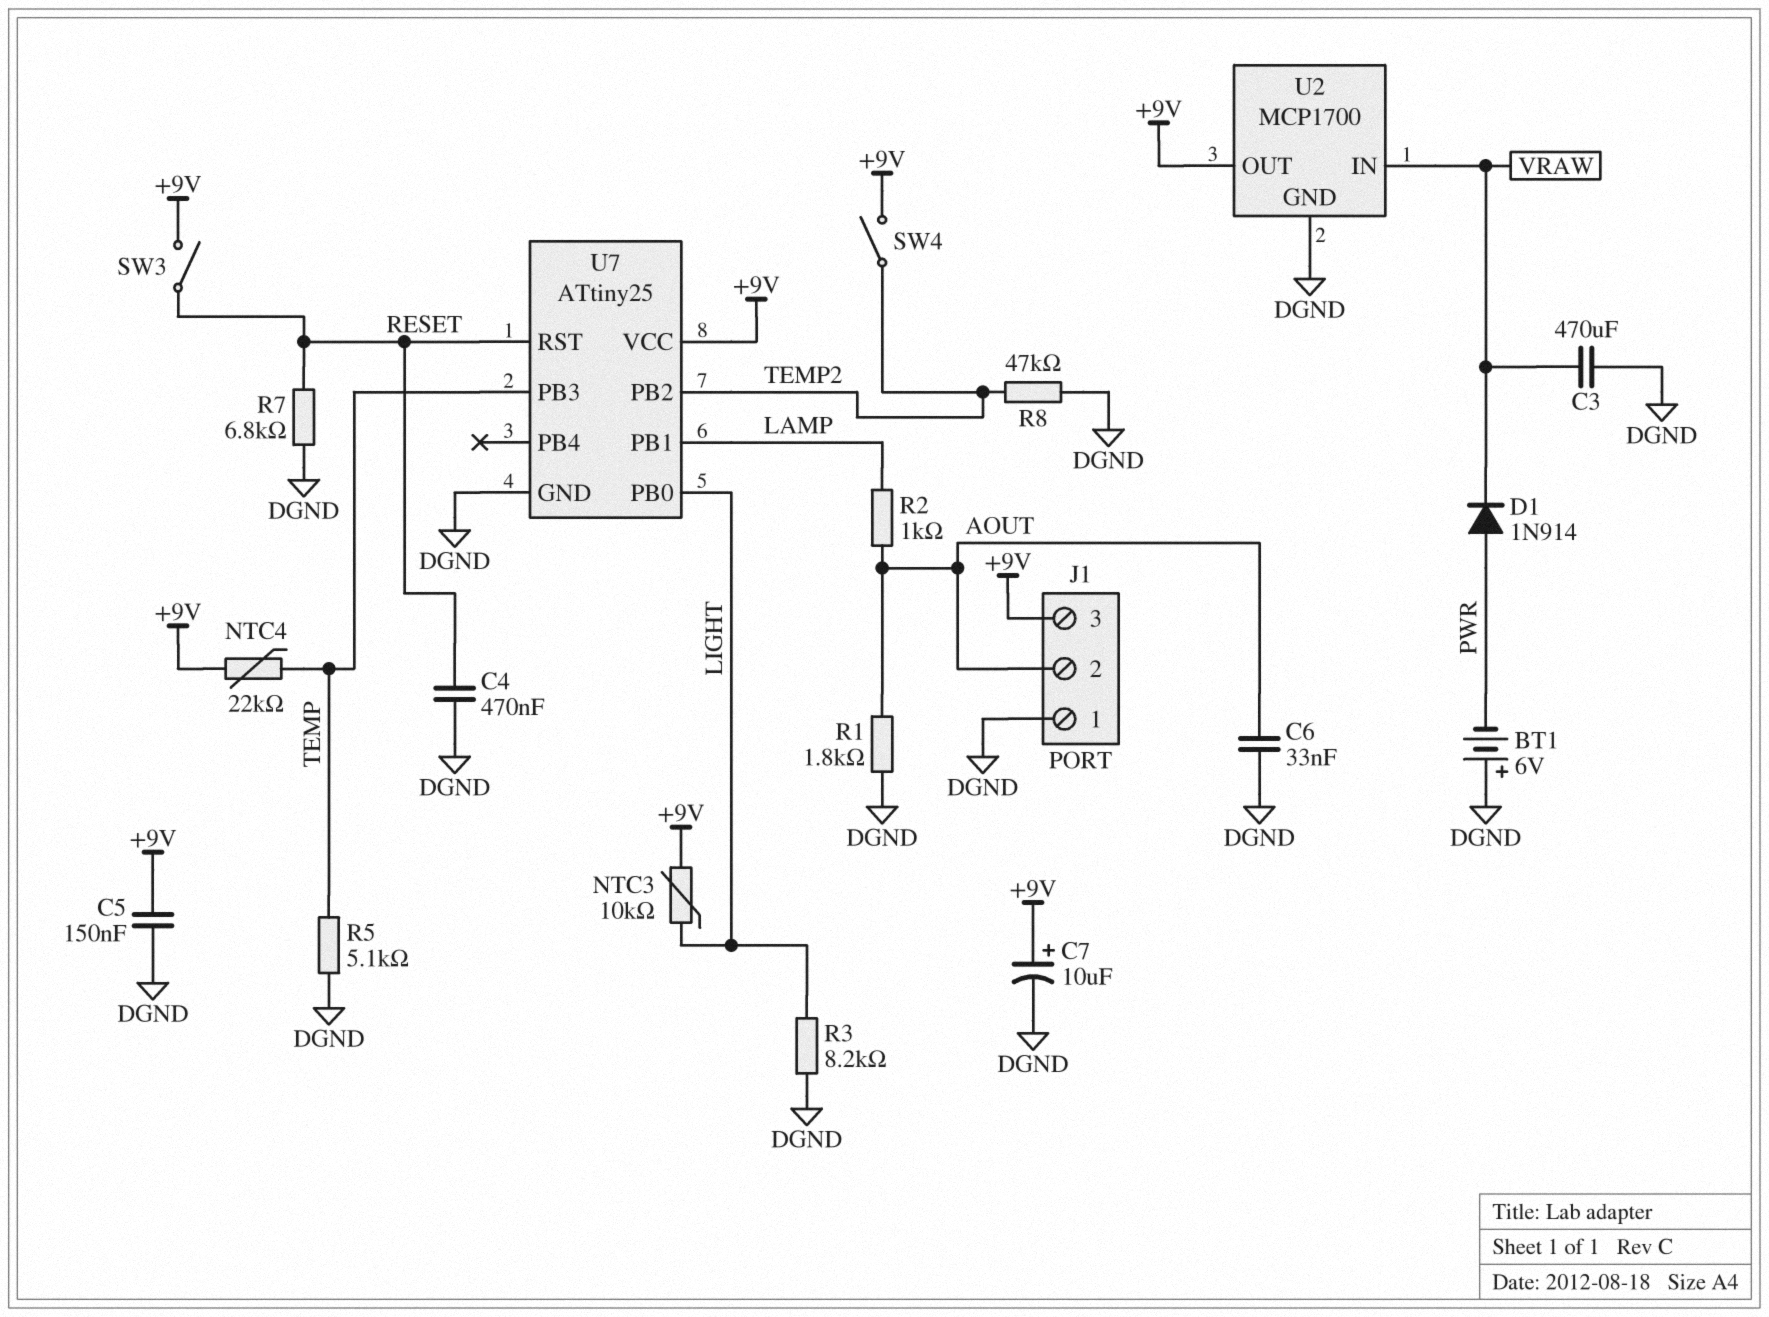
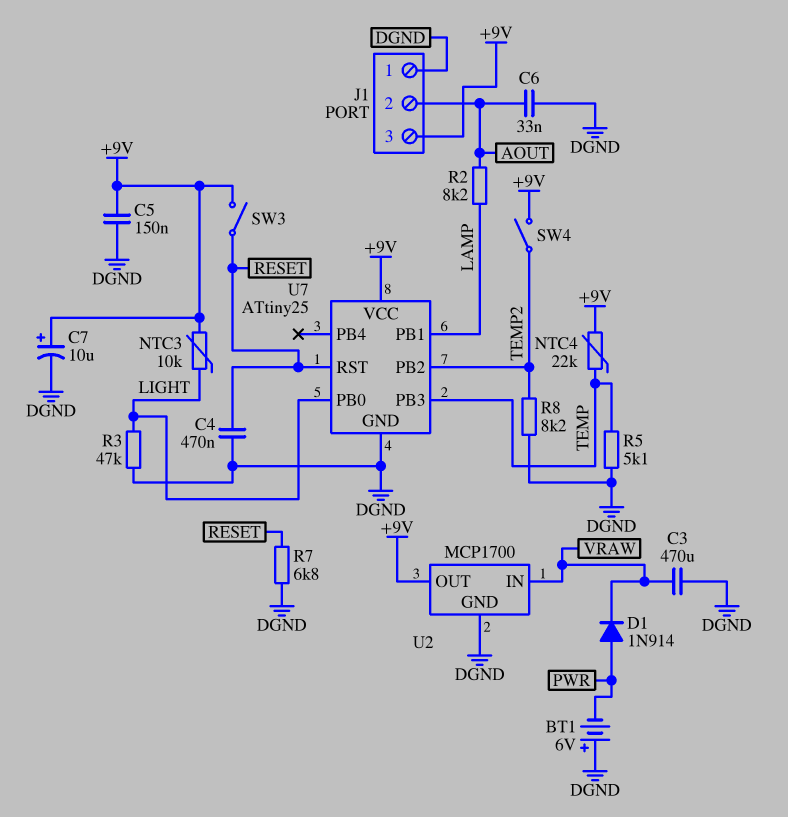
R1: 1.8k (AOUT, DGND) -> none
R2: 1k (AOUT, LAMP) -> 8.2k (AOUT, LAMP)
R3: 8.2k (DGND, LIGHT) -> 47k (DGND, LIGHT)
R8: 47k (DGND, TEMP2) -> 8.2k (DGND, TEMP2)

